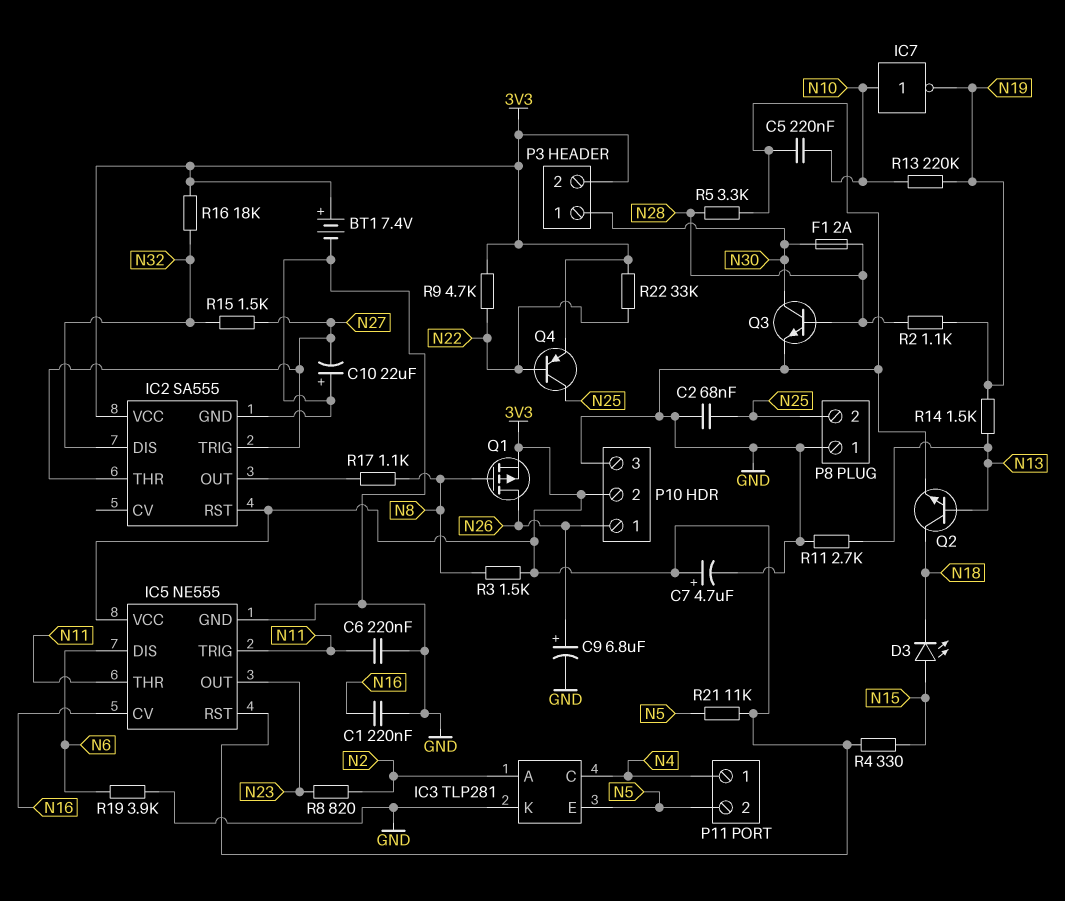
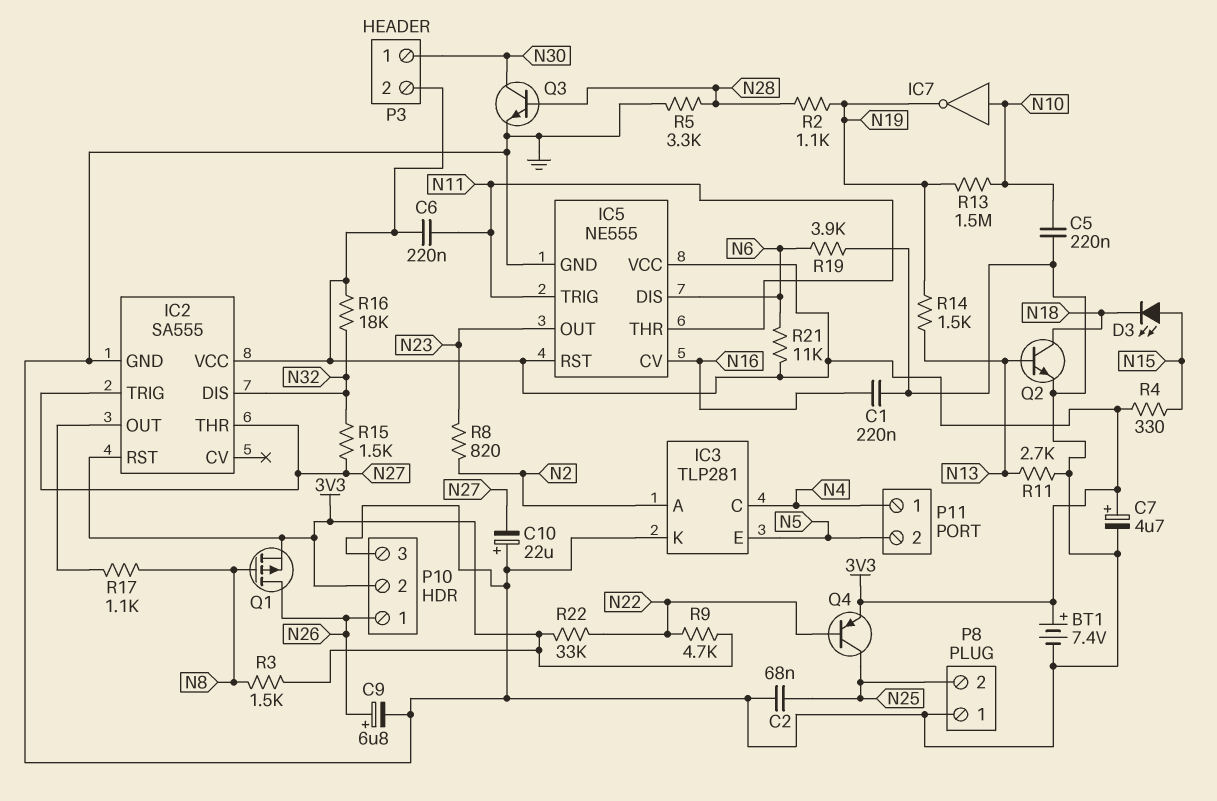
C6: 220nF (GND, N11) -> 220nF (3V3, N11)
F1: 2A (N28, N30) -> none
R13: 220k (N10, N19) -> 1.5M (N10, N19)
R21: 11k (3V3, N5) -> 11k (3V3, N6)

